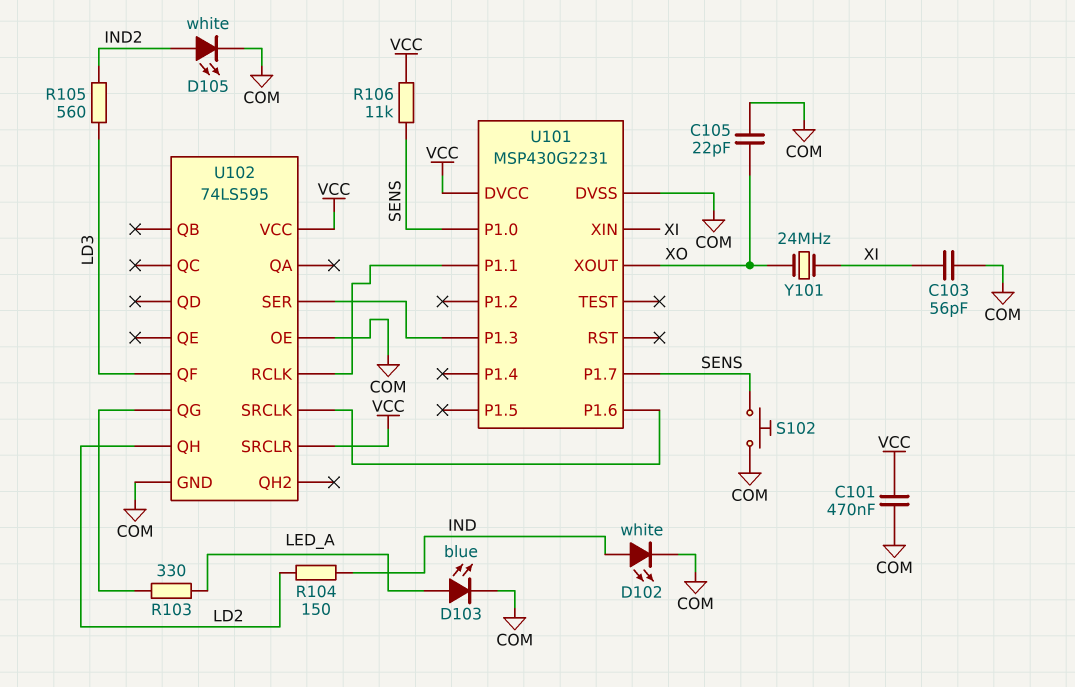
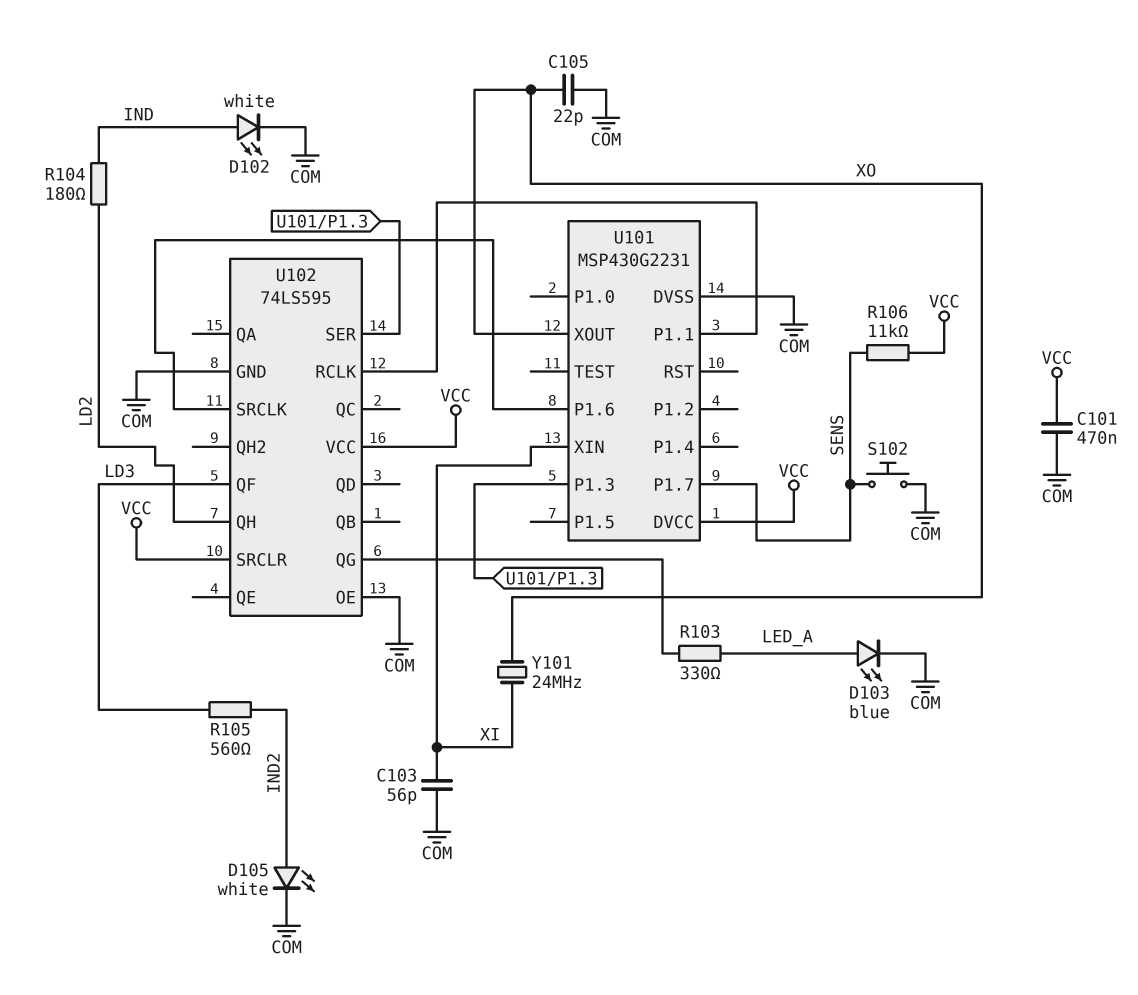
R104: 150 (IND, LD2) -> 180 (IND, LD2)
U101 pin P1.0: SENS -> none

